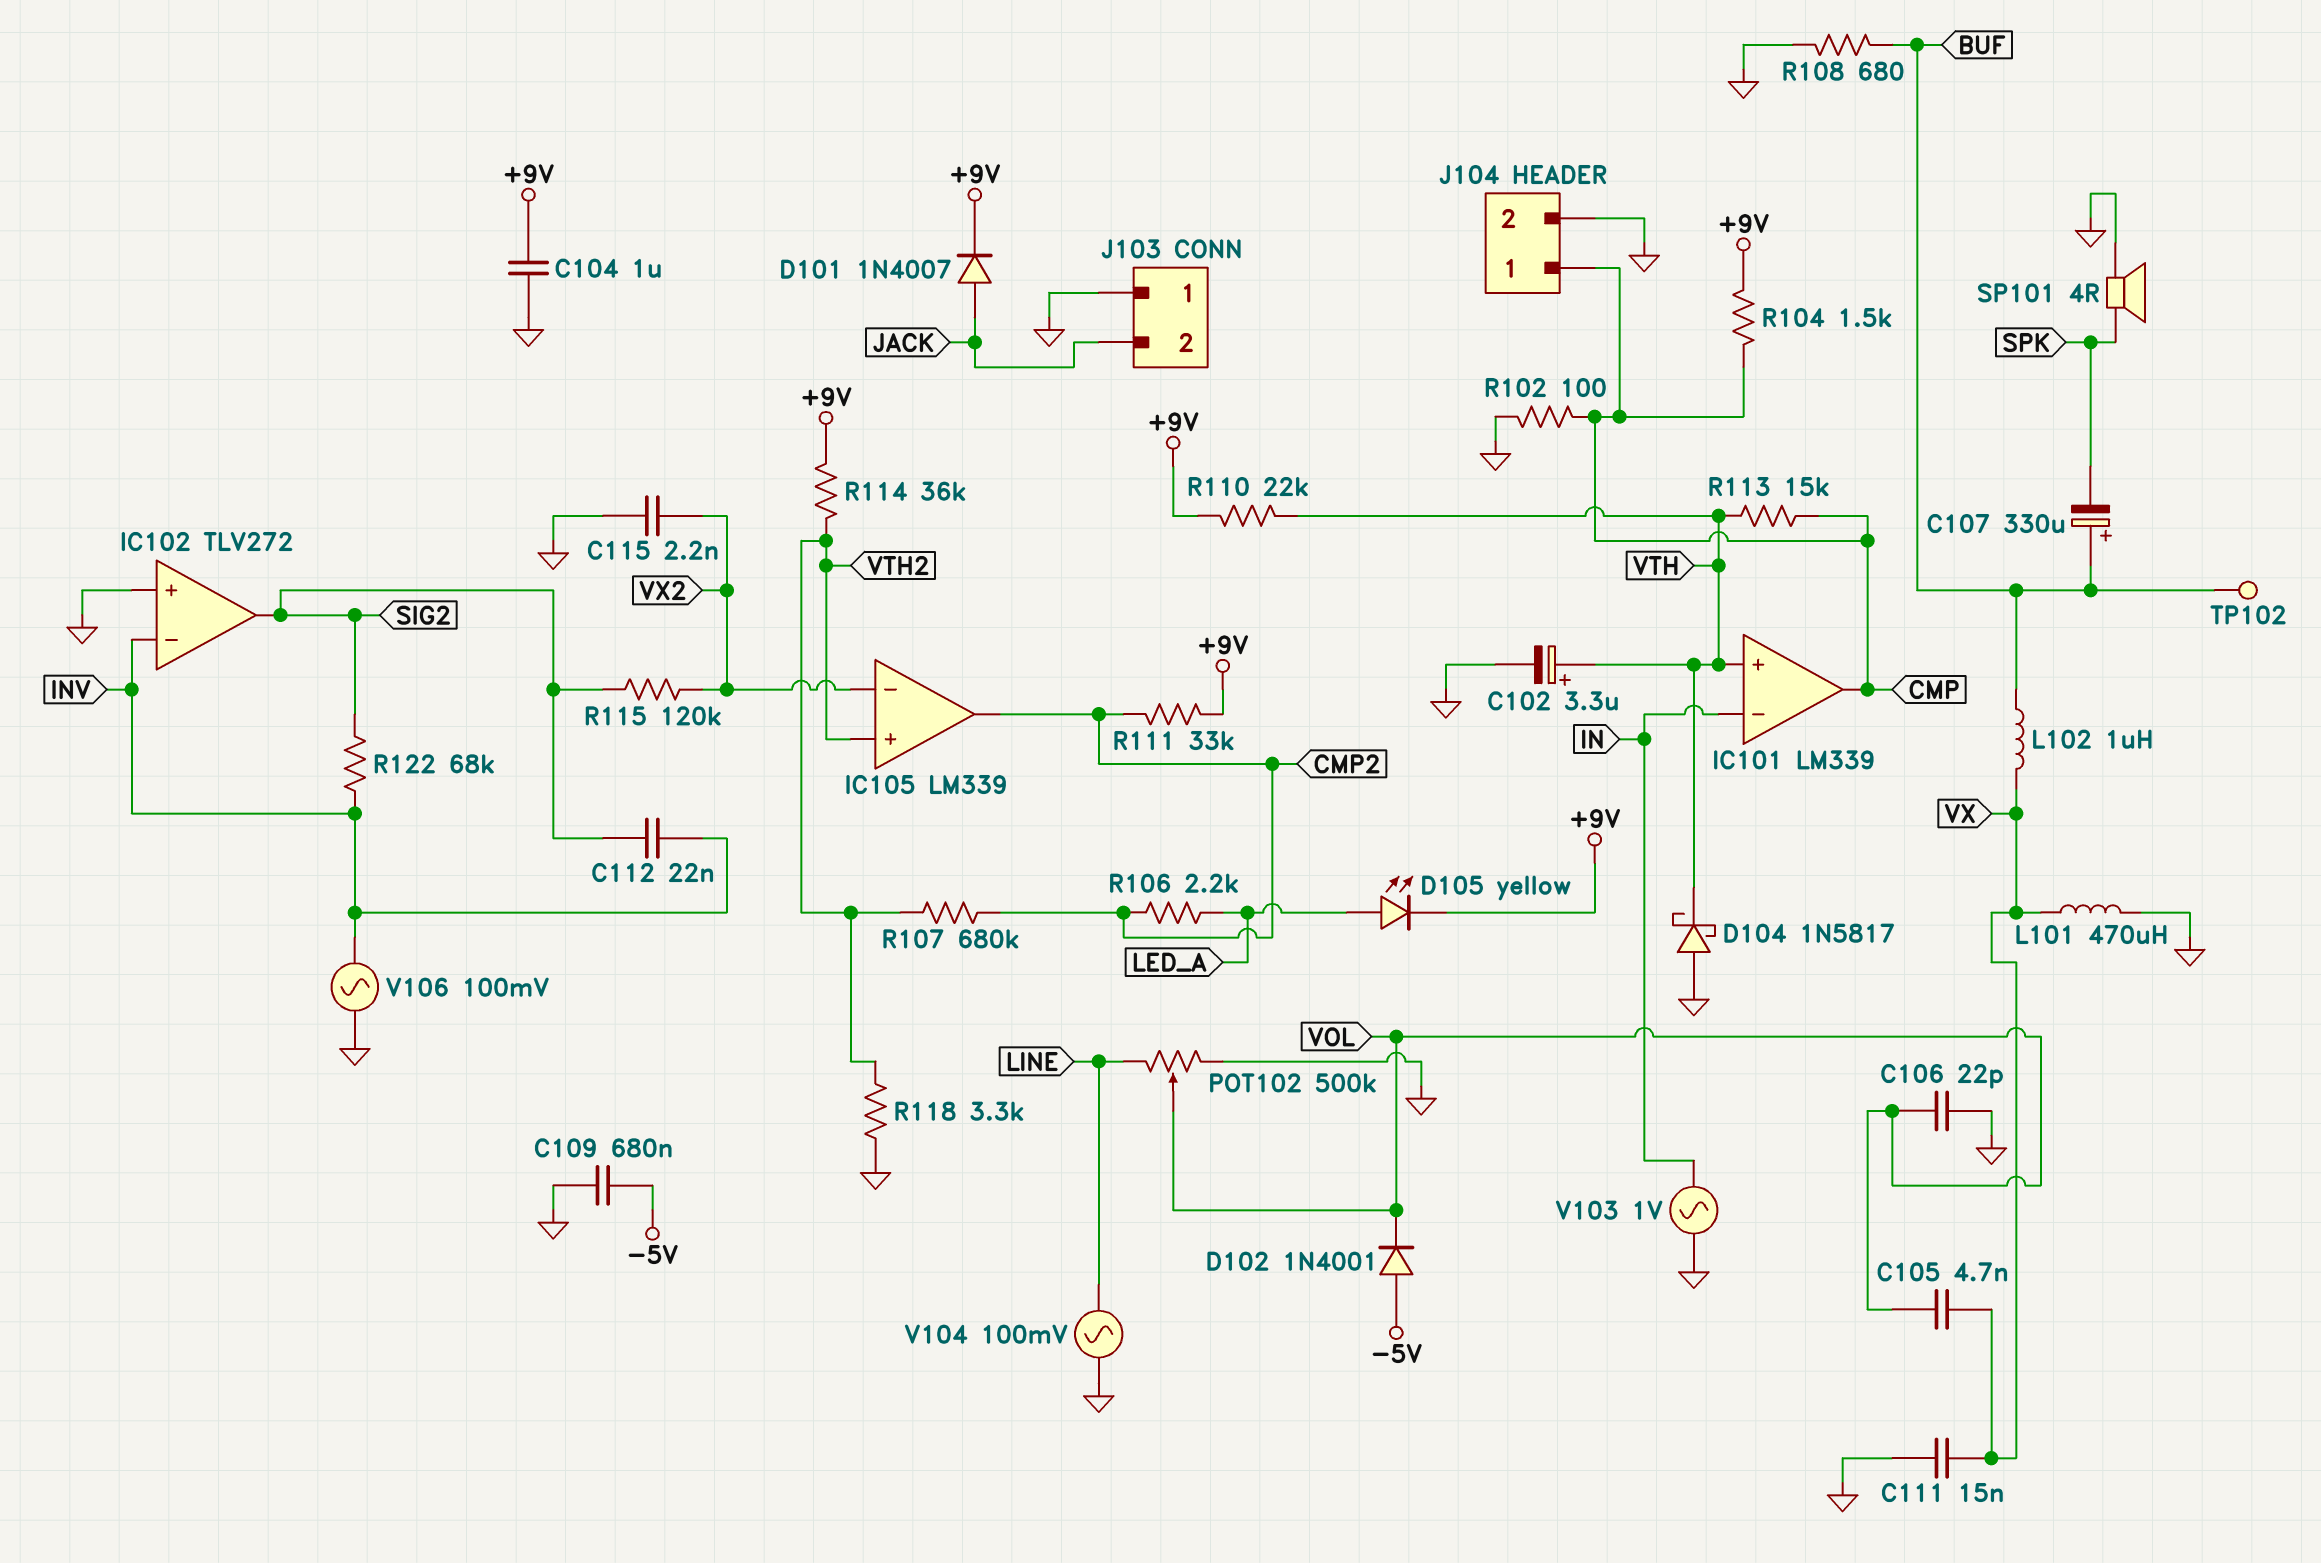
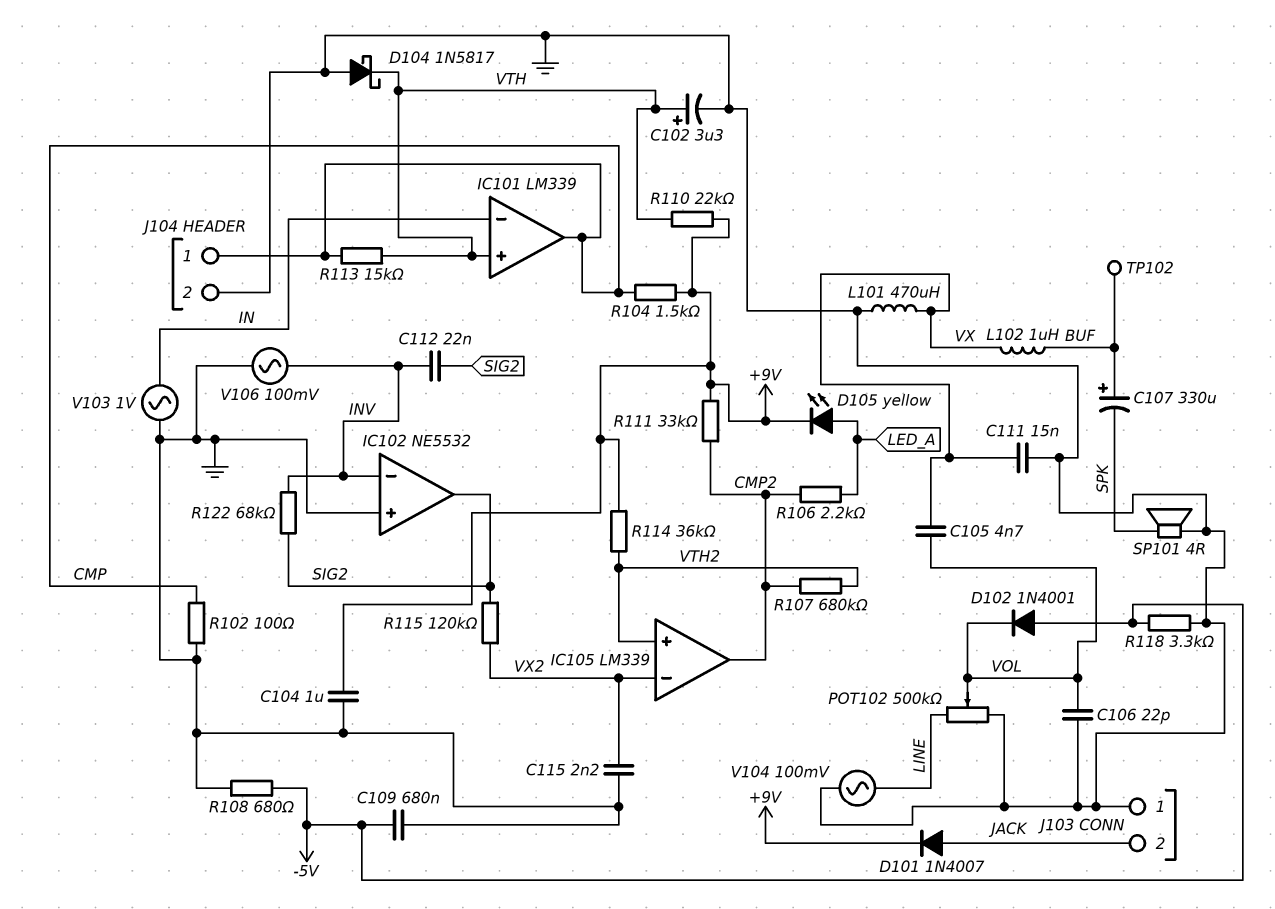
IC102: TLV272 -> NE5532
R108: 680 (BUF, GND) -> 680 (-5V, GND)
R118: 3.3k (GND, VTH2) -> 3.3k (-5V, GND)

